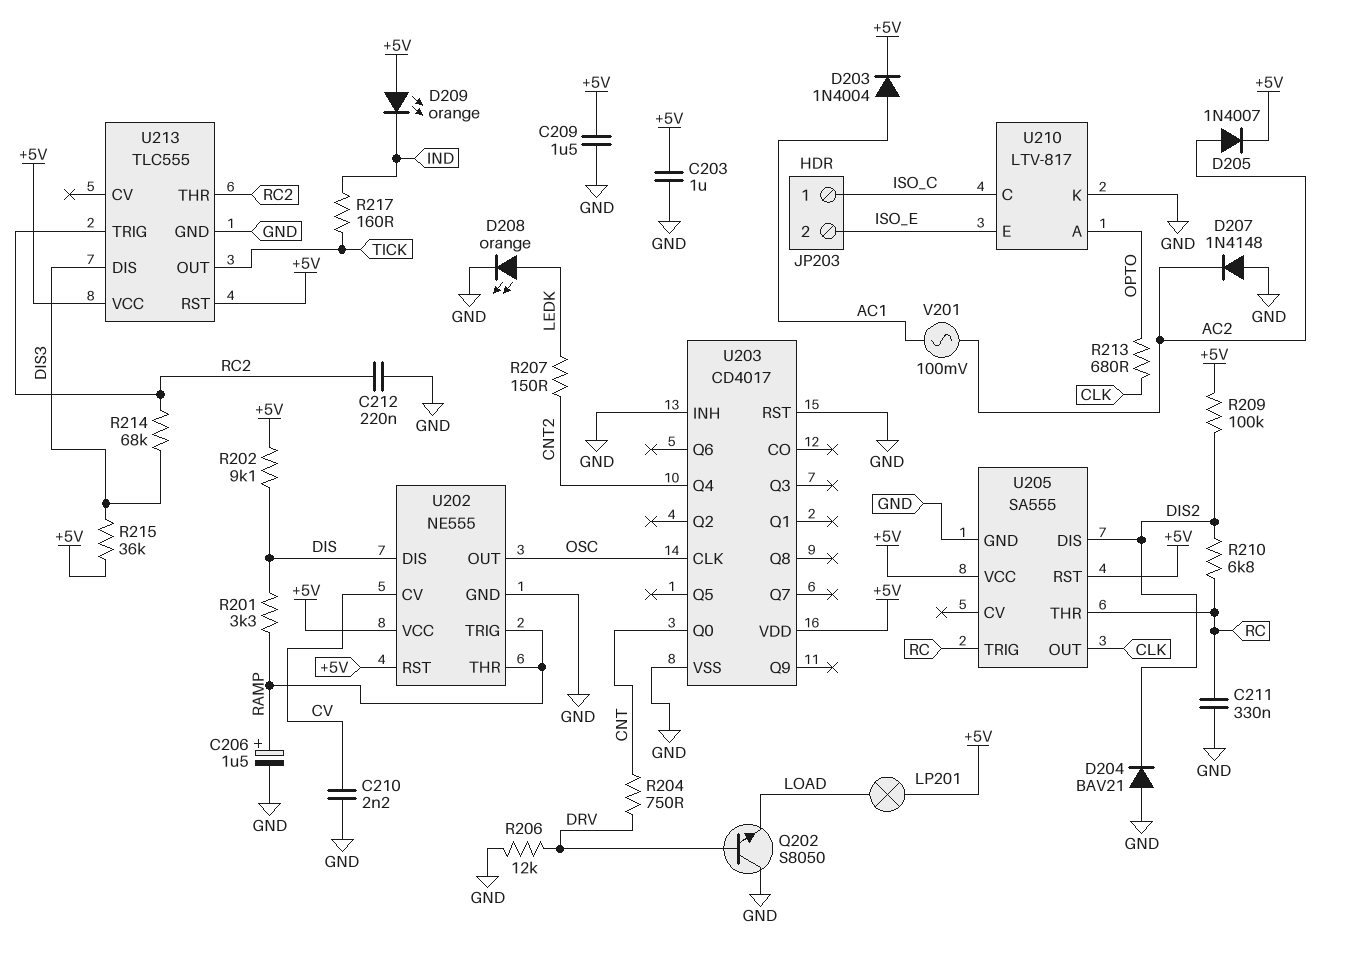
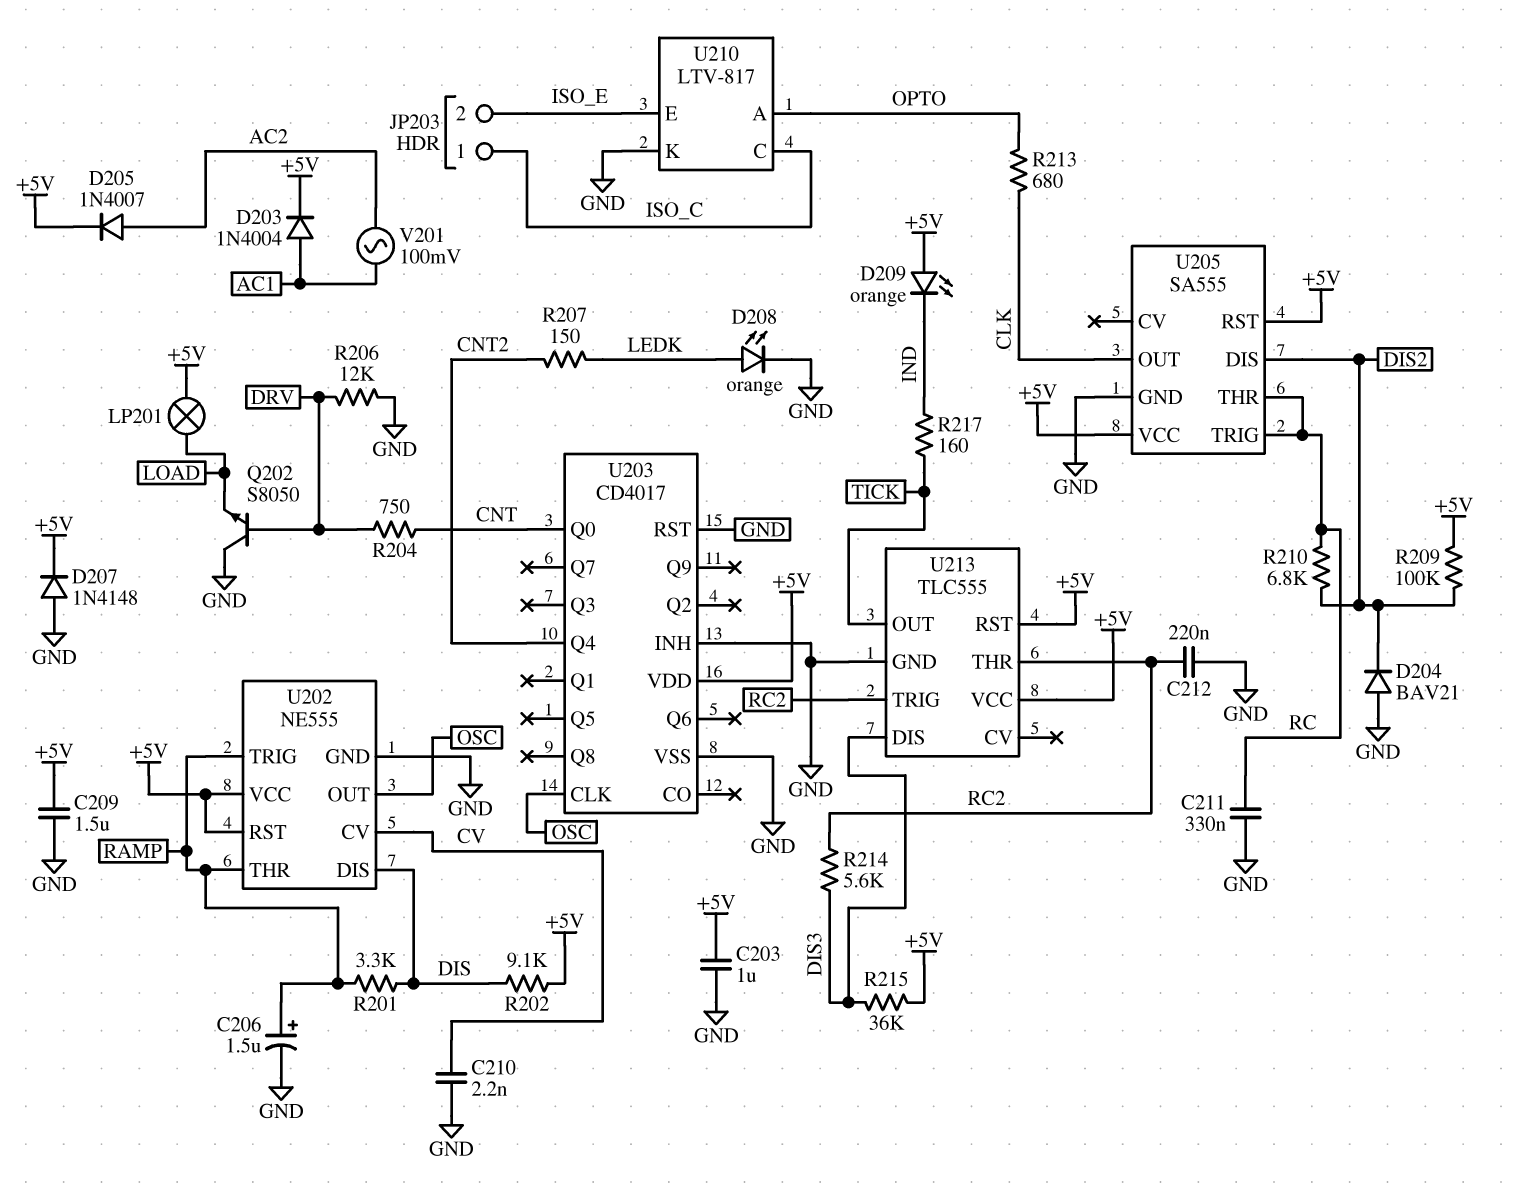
D207: diode 1N4148 (A GND, K AC2) -> diode 1N4148 (A GND, K +5V)
R214: 68k (DIS3, RC2) -> 5.6k (DIS3, RC2)

